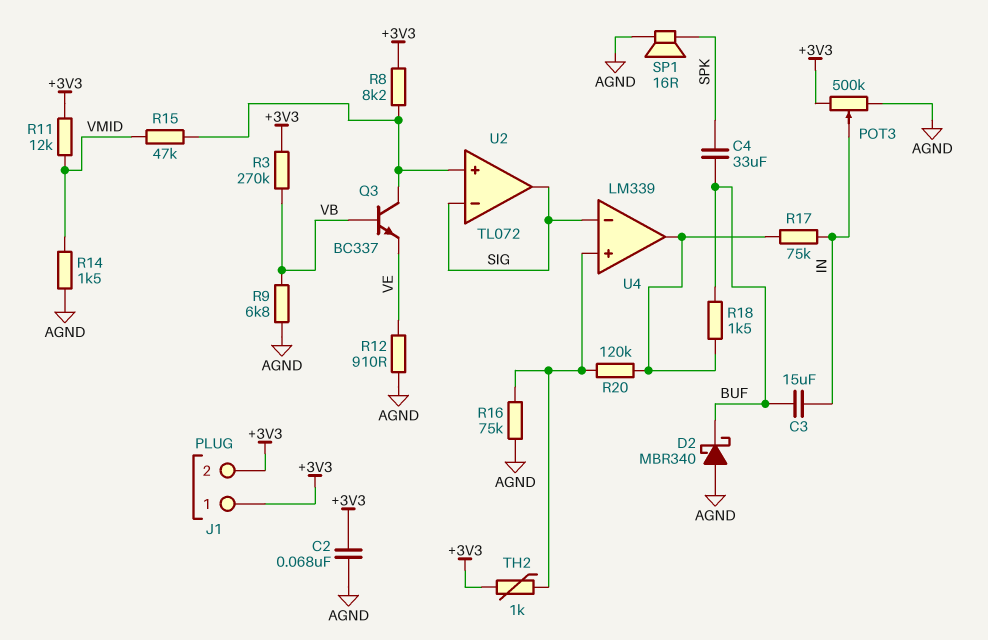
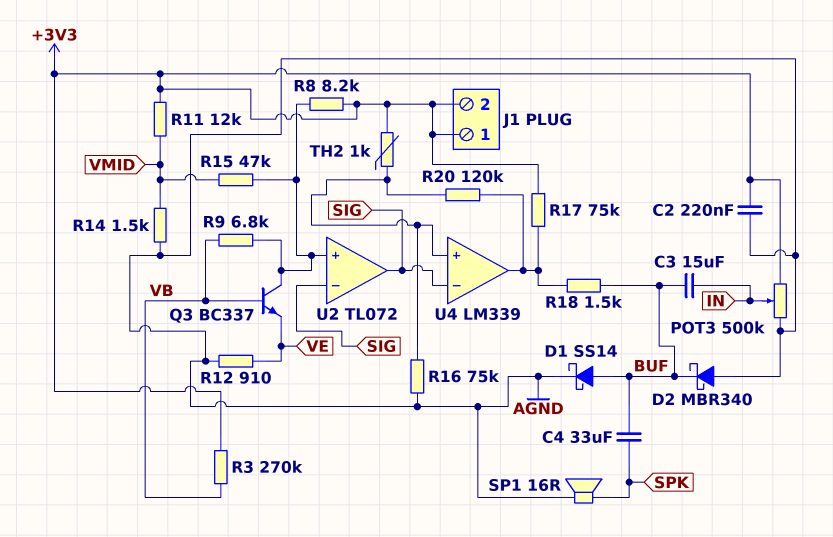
C2: 68nF (+3V3, AGND) -> 220nF (+3V3, AGND)
D1: none -> schottky SS14 (A BUF, K AGND)
R9: 6.8k (AGND, VB) -> 6.8k (U2/in+, VB)
R17: 75k (IN, U4/out) -> 75k (+3V3, U4/out)

